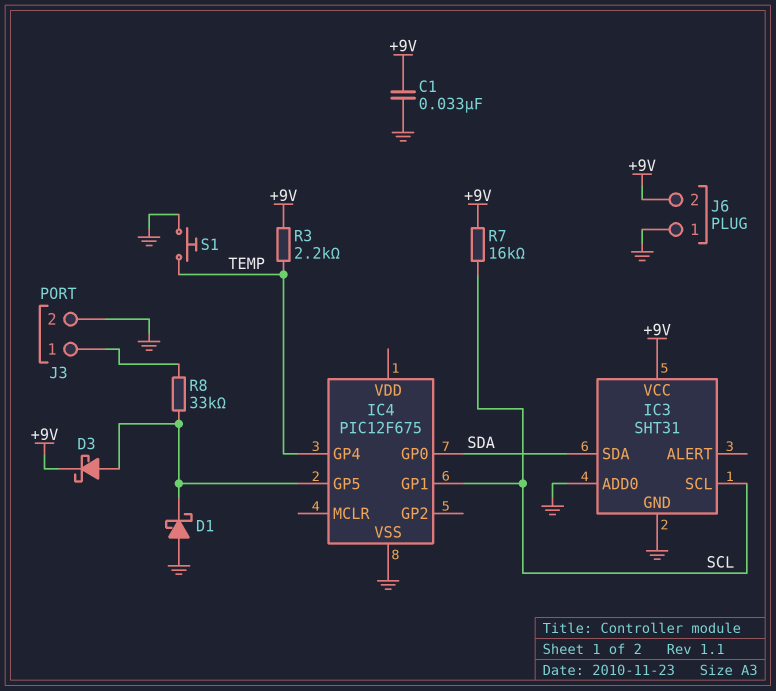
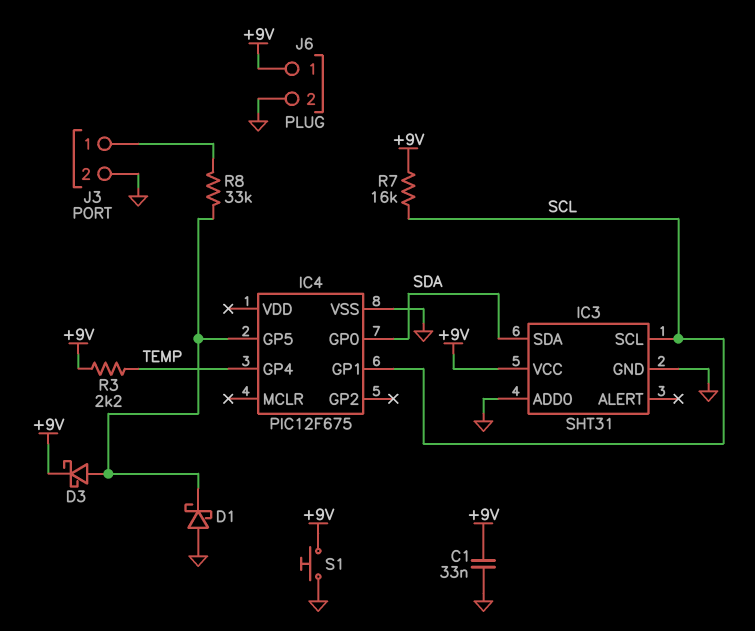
J6 pin 1: GND -> +9V
J6 pin 2: +9V -> GND
S1: button (GND, TEMP) -> button (+9V, GND)

